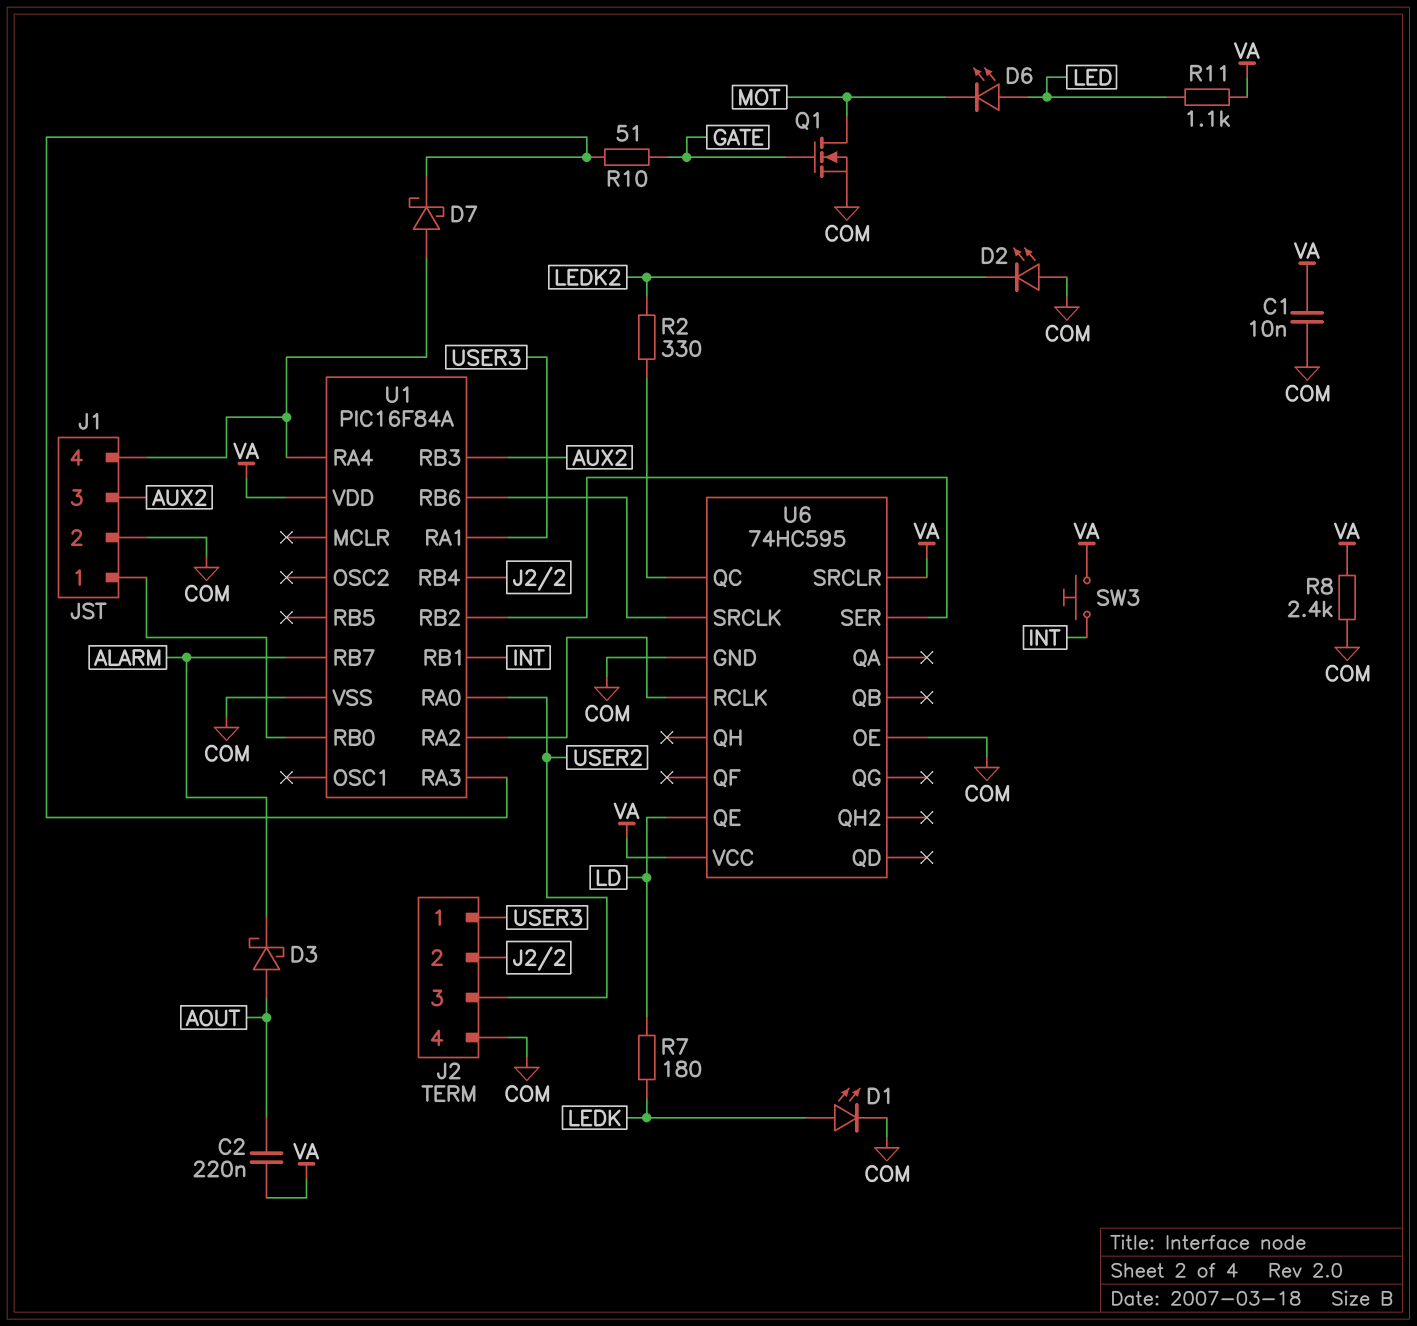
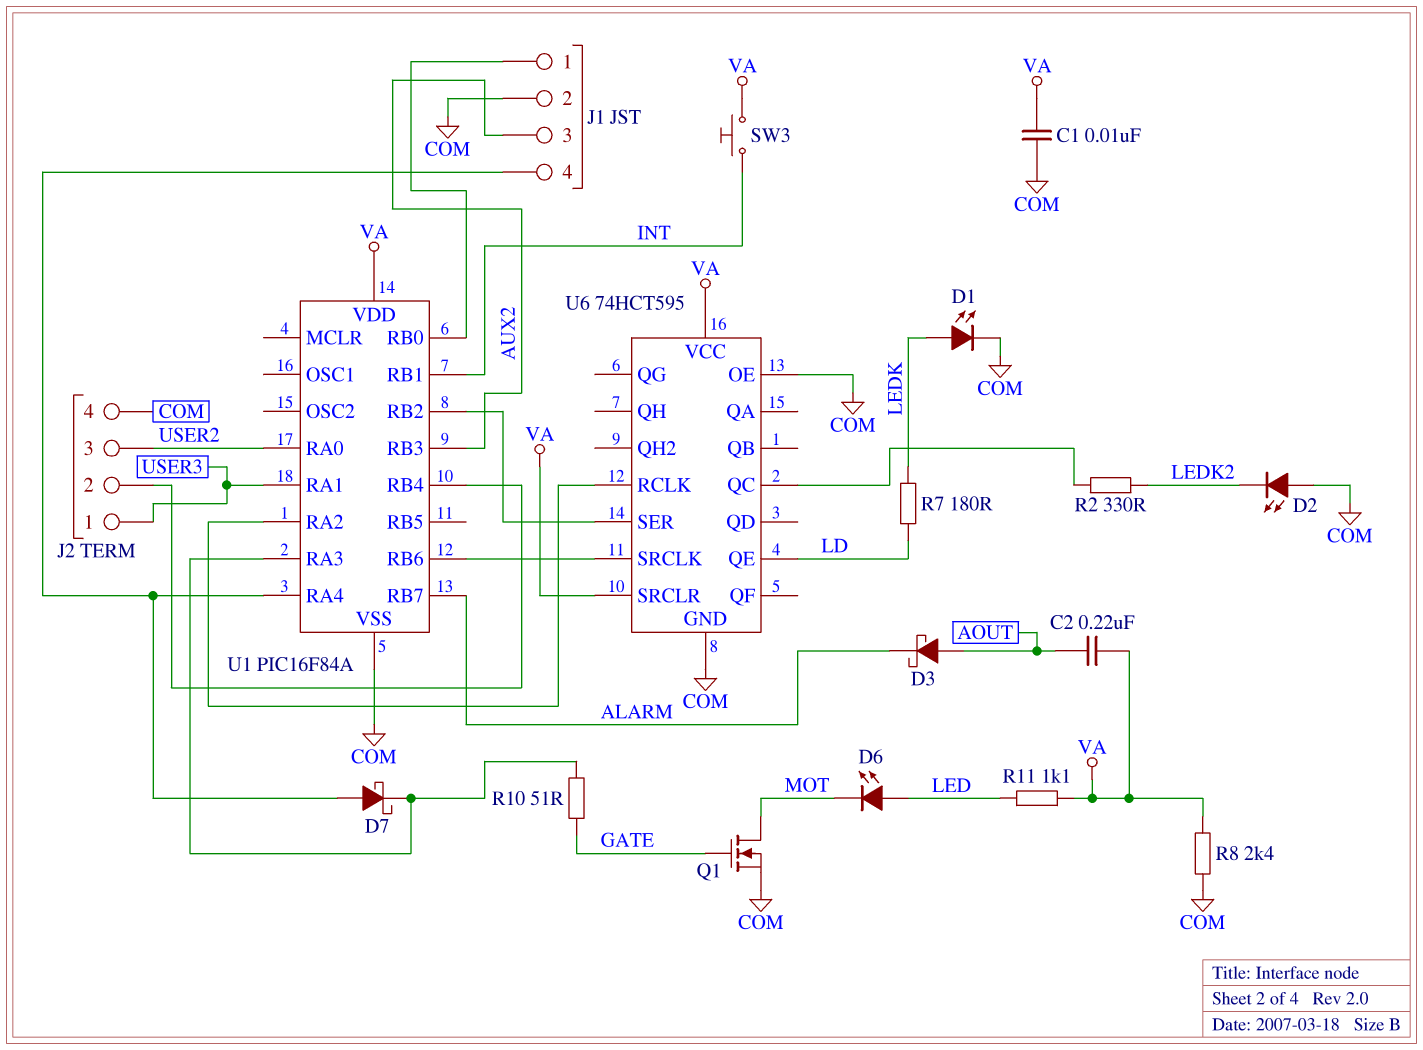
U6: 74HC595 -> 74HCT595

